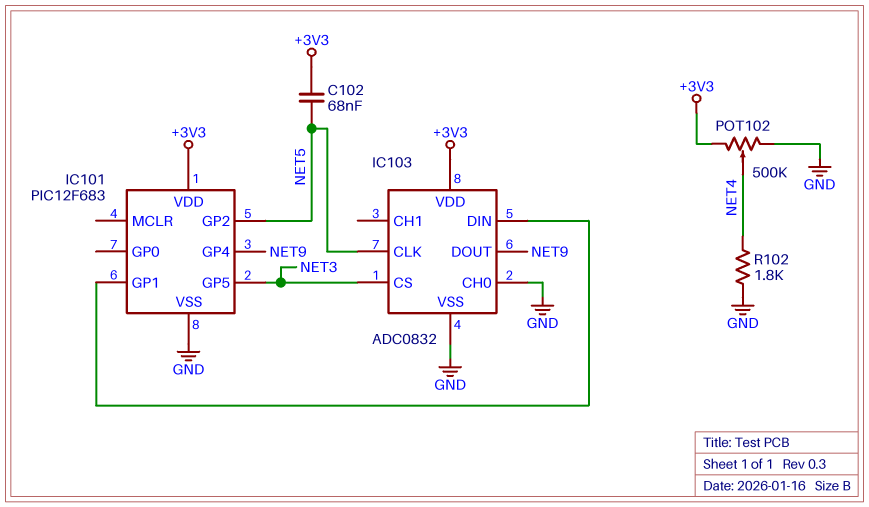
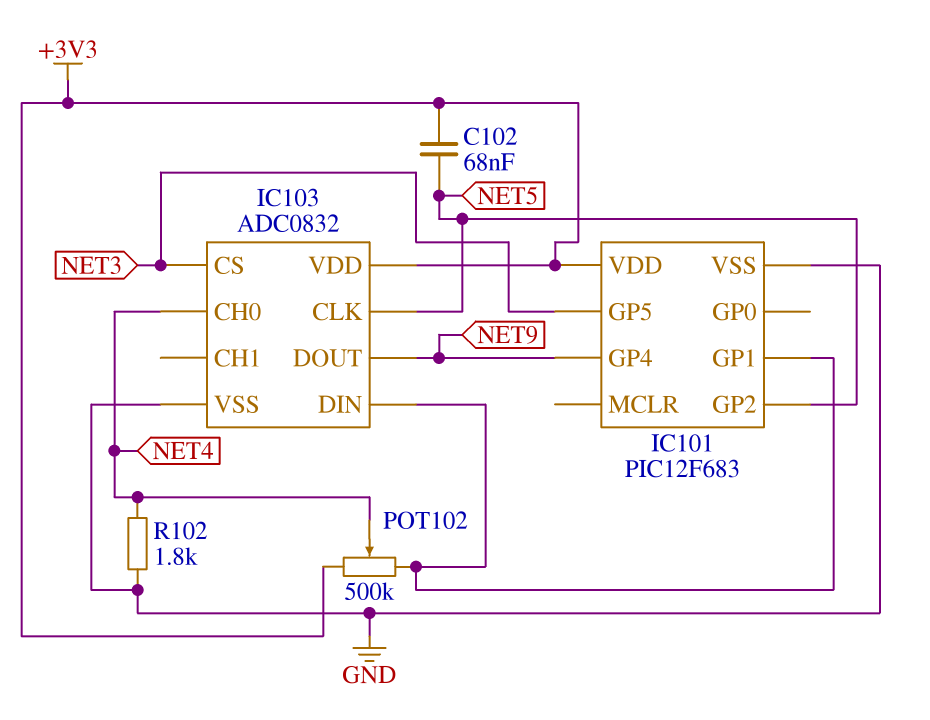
IC103 pin CH0: GND -> NET4
POT102: 500k (+3V3, GND, wiper NET4) -> 500k (+3V3, IC101/GP1, wiper NET4)

